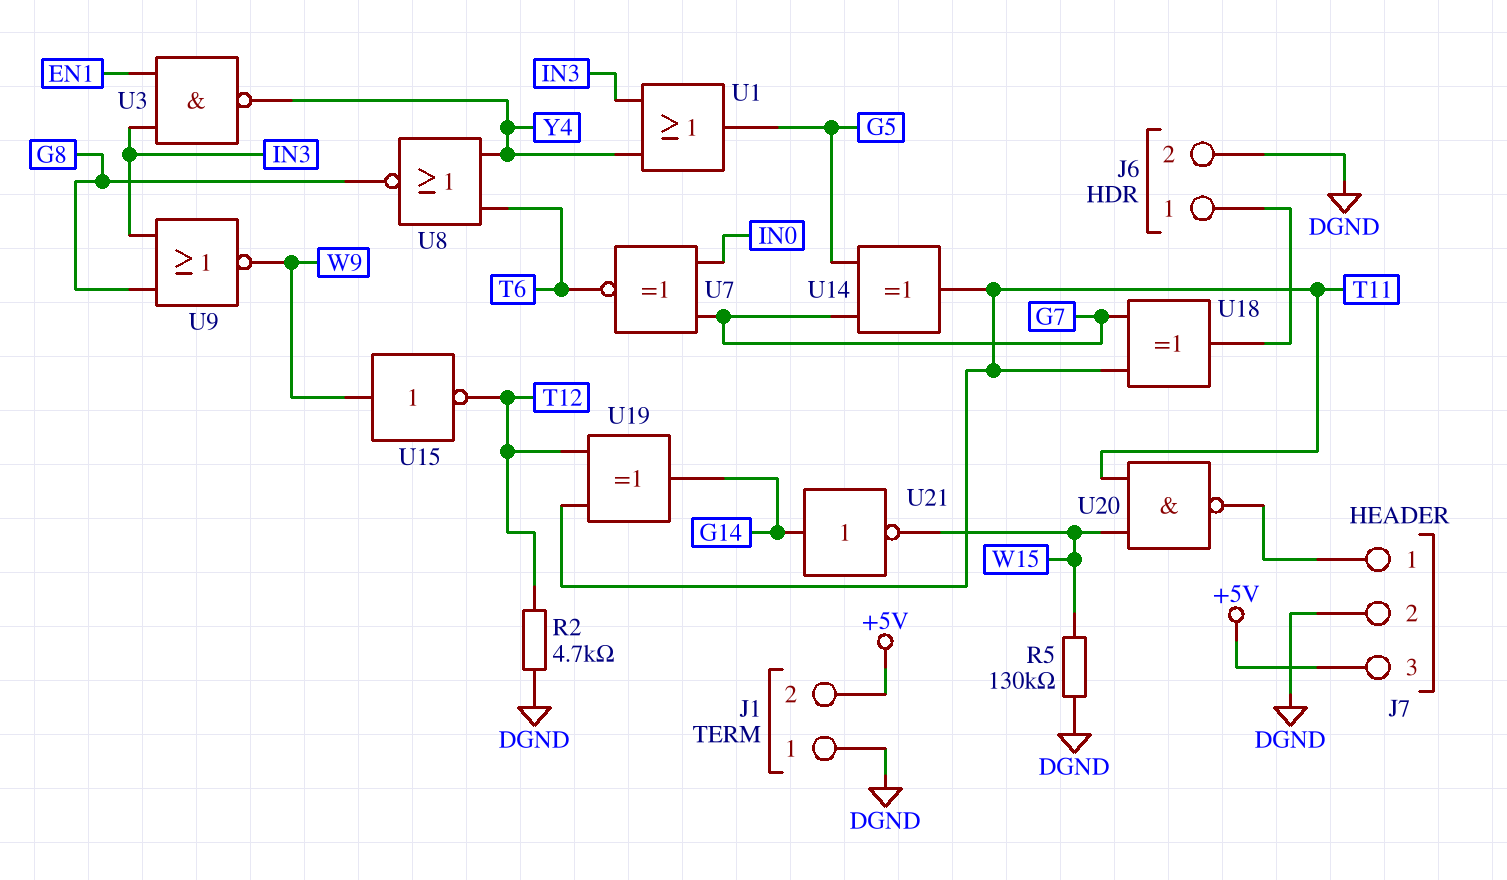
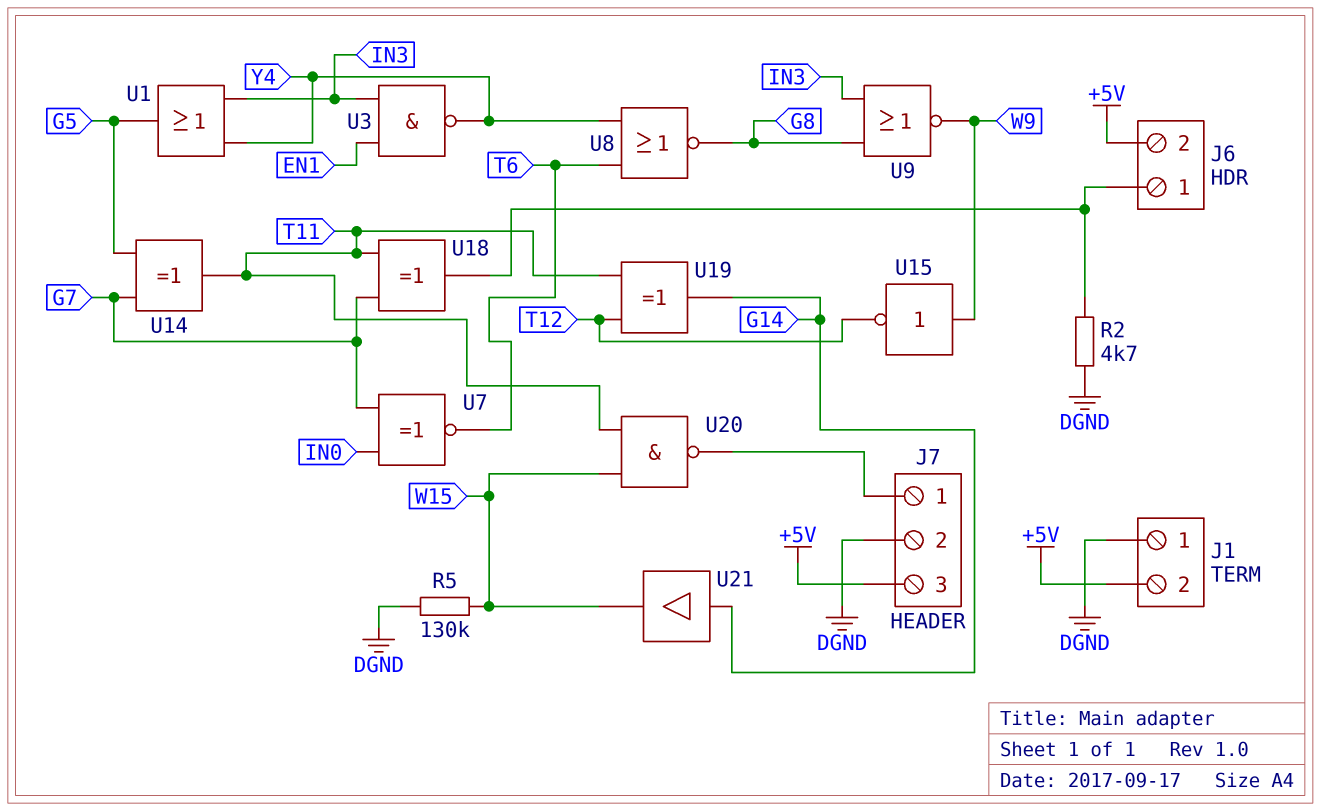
J6 pin 2: DGND -> +5V
R2: 4.7k (DGND, T12) -> 4.7k (DGND, J6/1)
U21: NOT (in G14, out W15) -> buffer (in G14, out W15)

